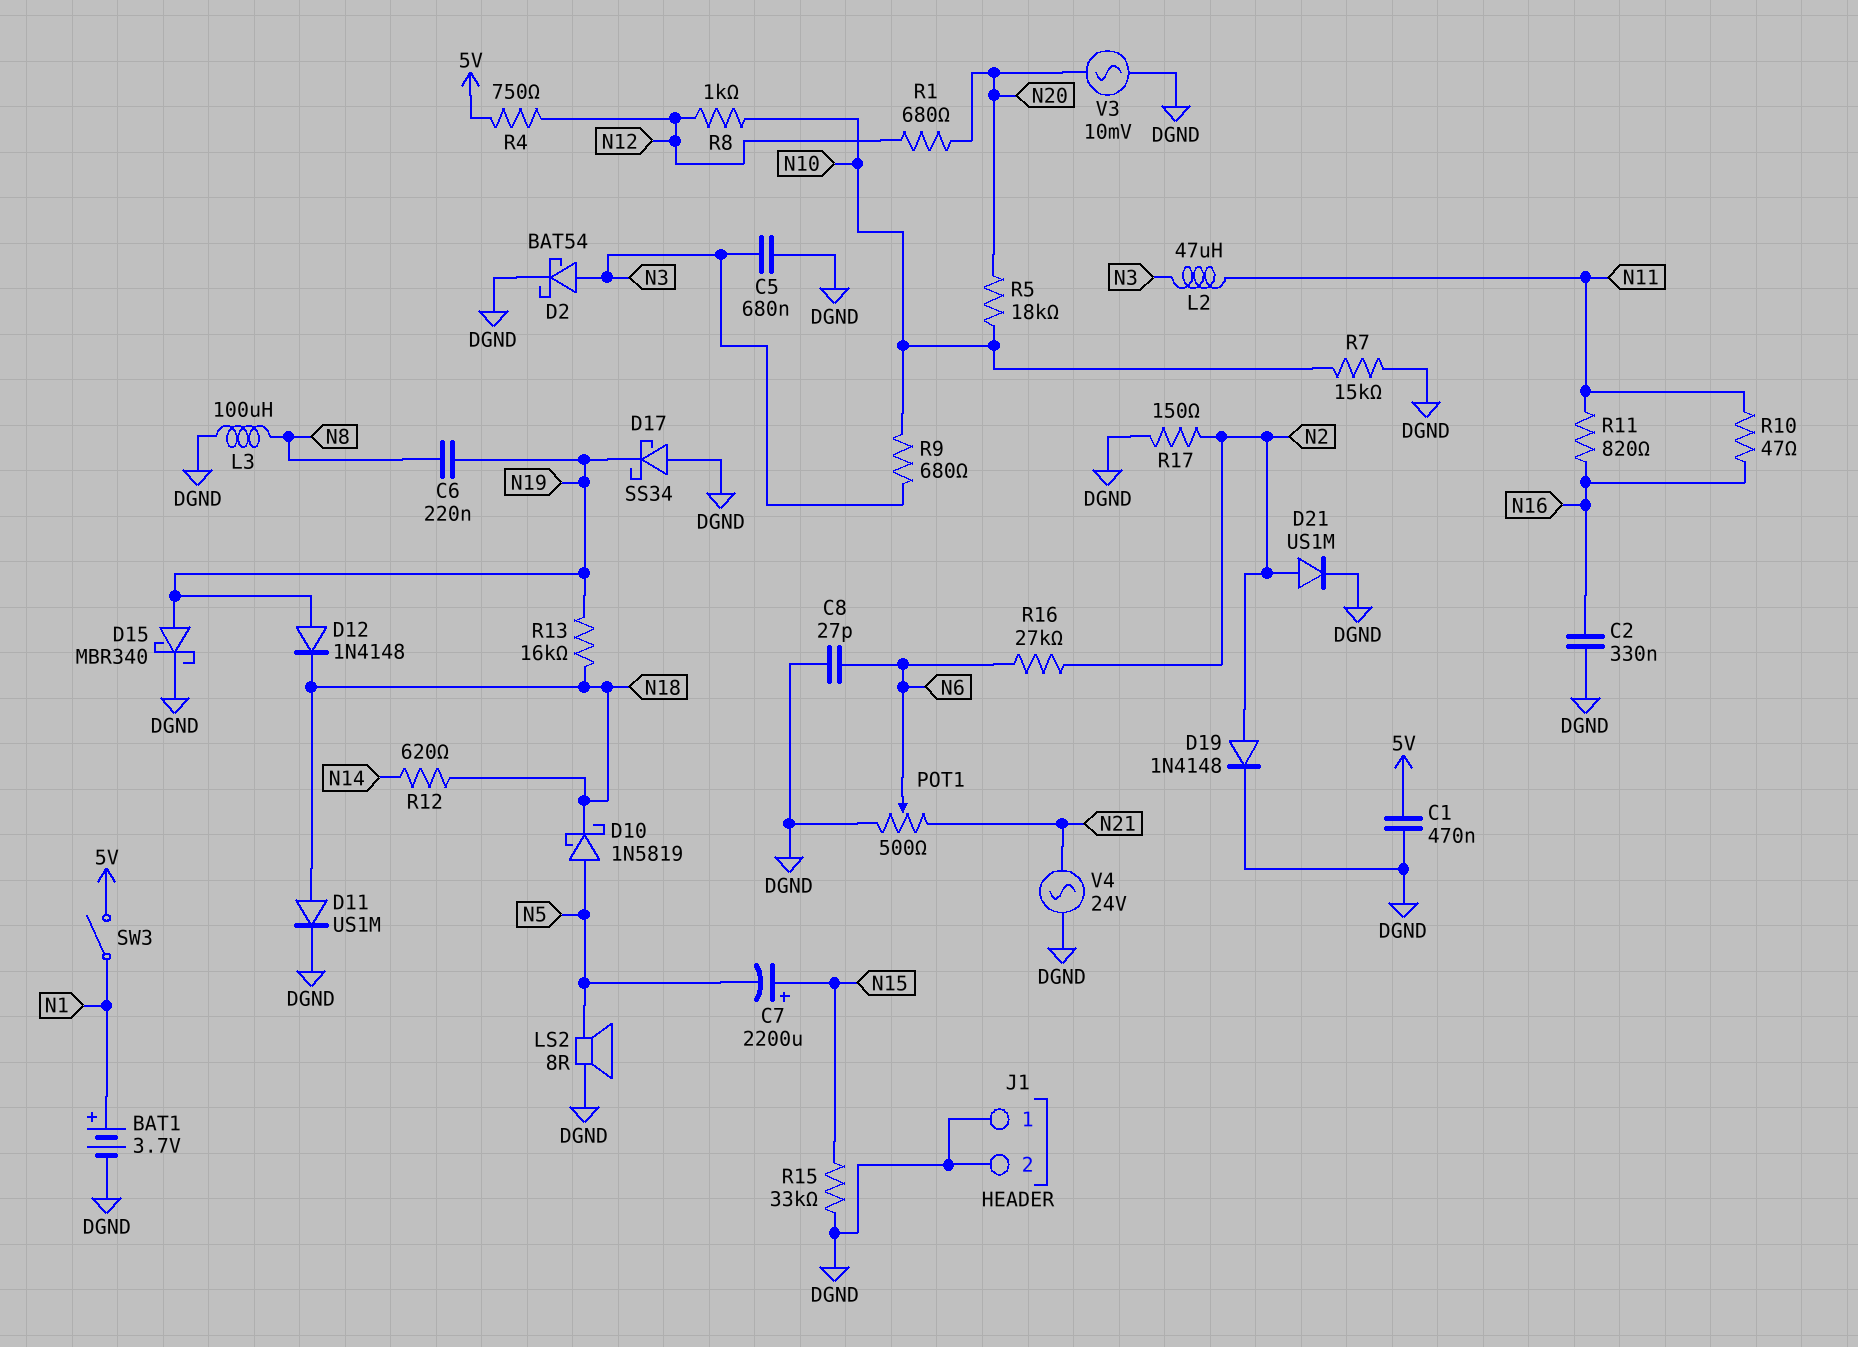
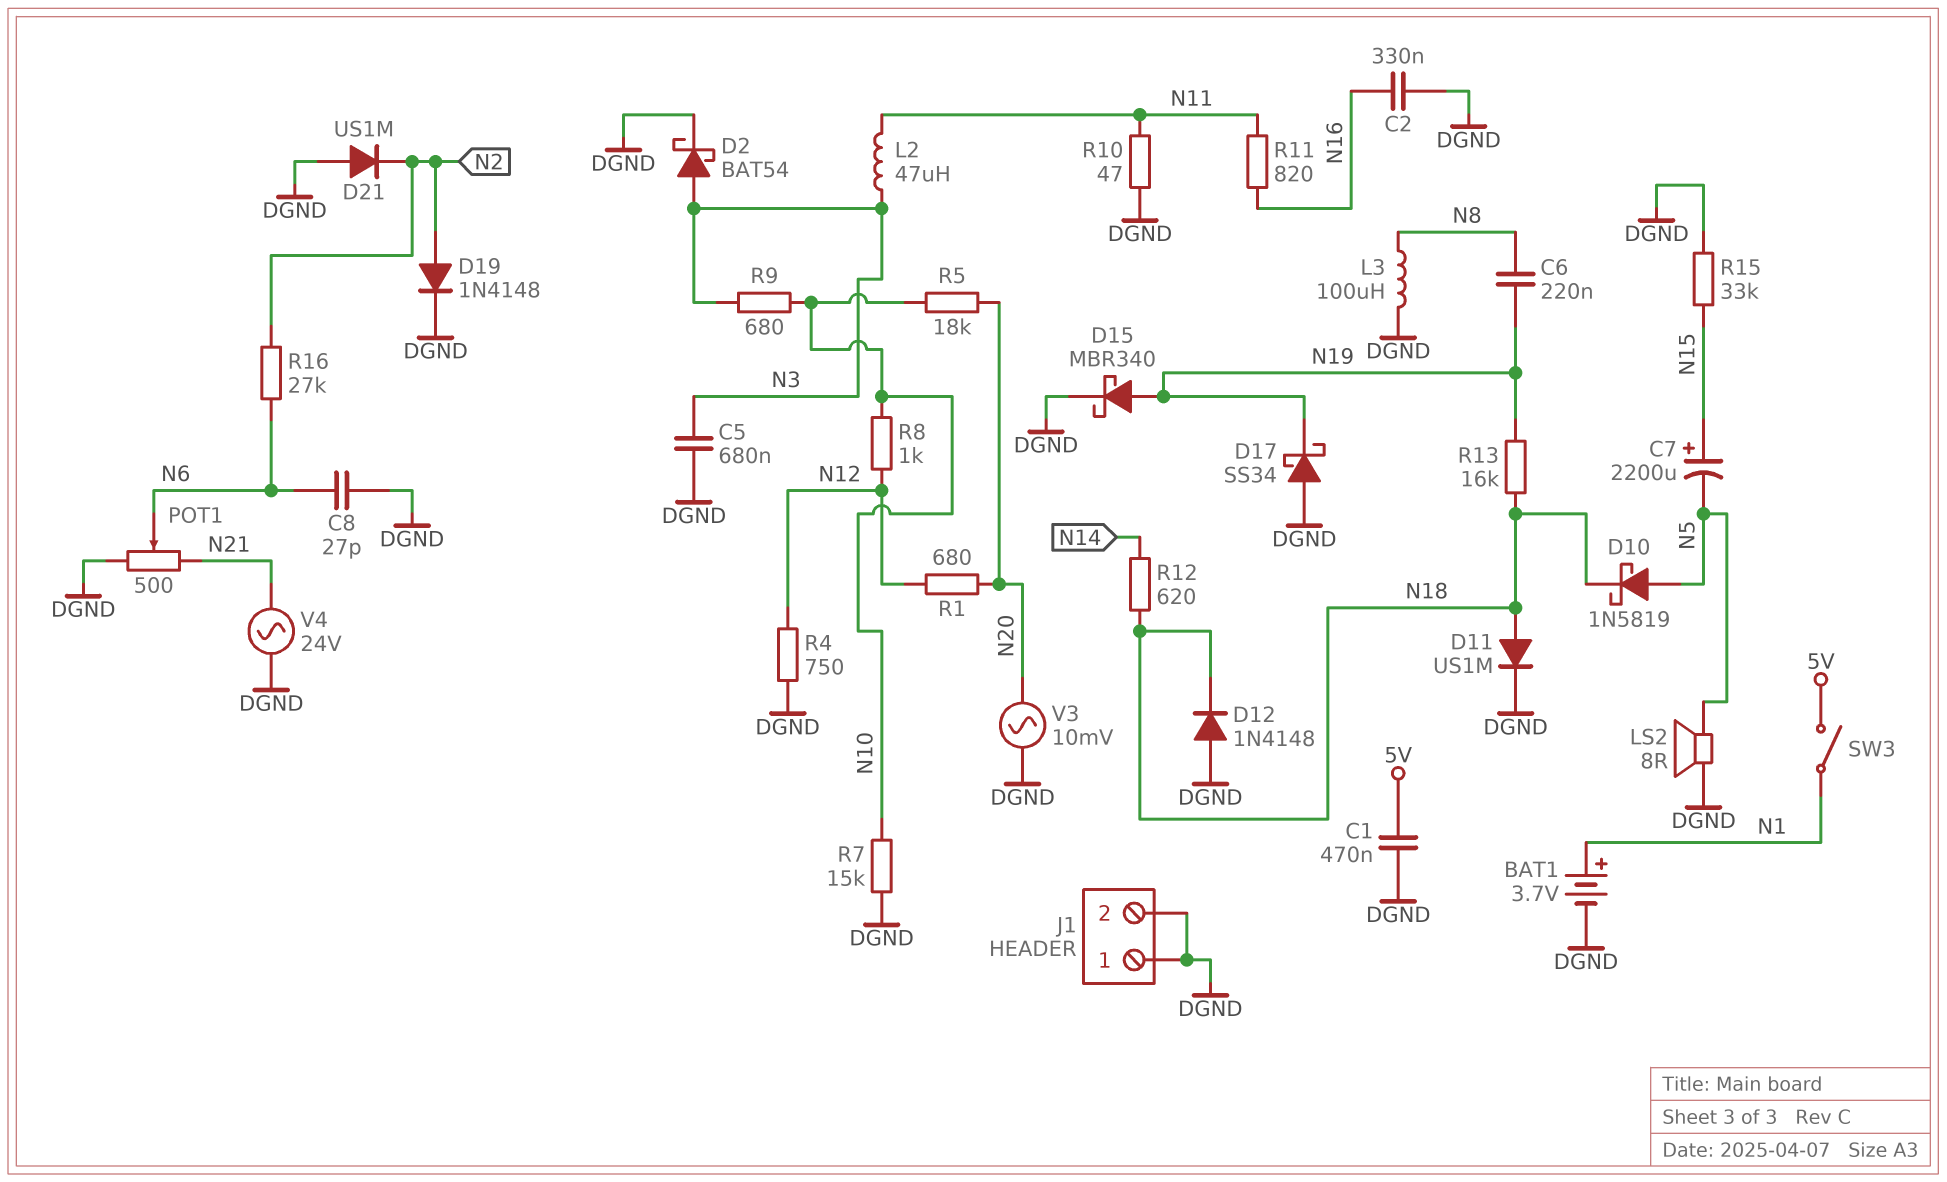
D12: diode 1N4148 (A N19, K N18) -> diode 1N4148 (A DGND, K N18)
D21: diode US1M (A N2, K DGND) -> diode US1M (A DGND, K N2)
R4: 750 (5V, N12) -> 750 (DGND, N12)
R10: 47 (N11, N16) -> 47 (DGND, N11)
R17: 150 (DGND, N2) -> none

